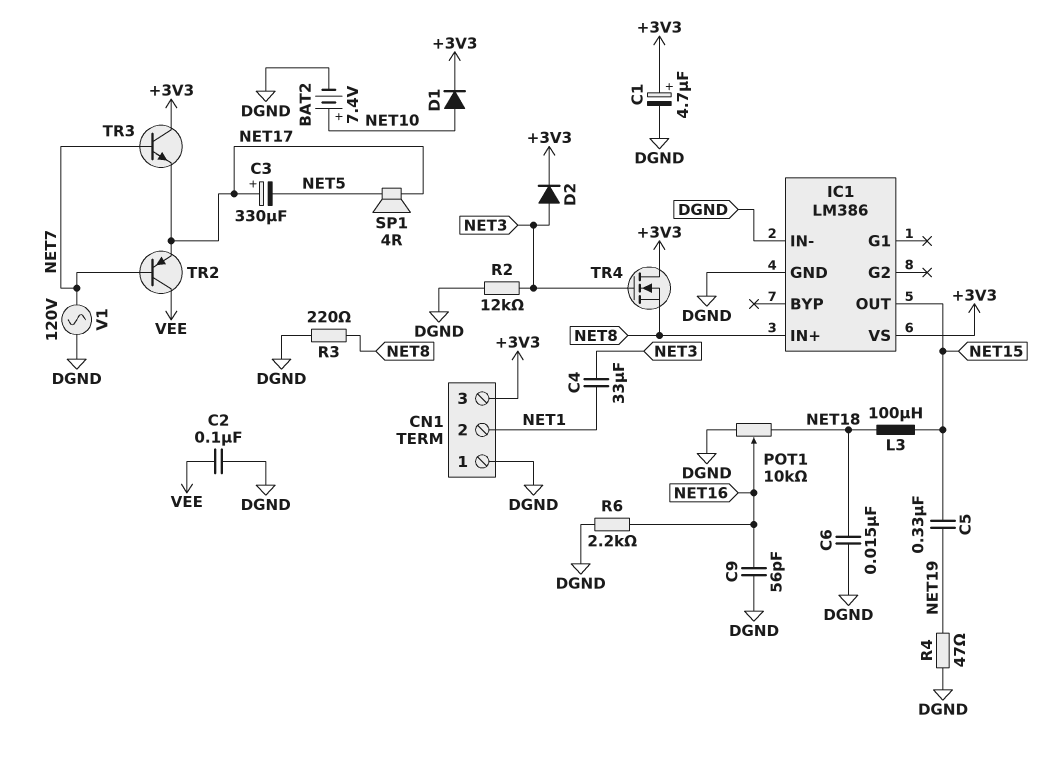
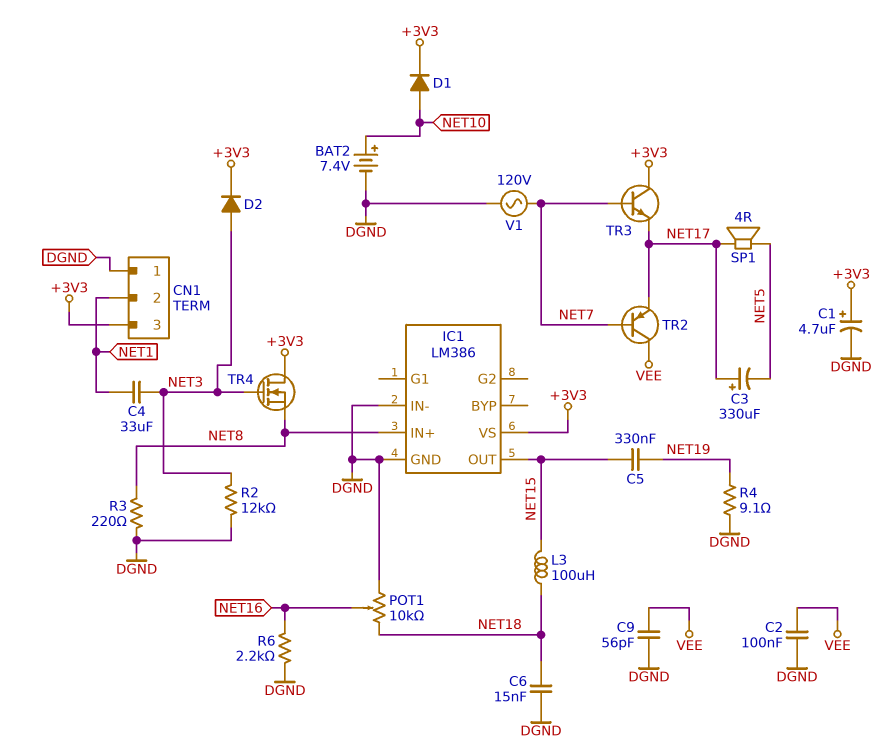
C9: 56pF (DGND, NET16) -> 56pF (DGND, VEE)
R4: 47 (DGND, NET19) -> 9.1 (DGND, NET19)

